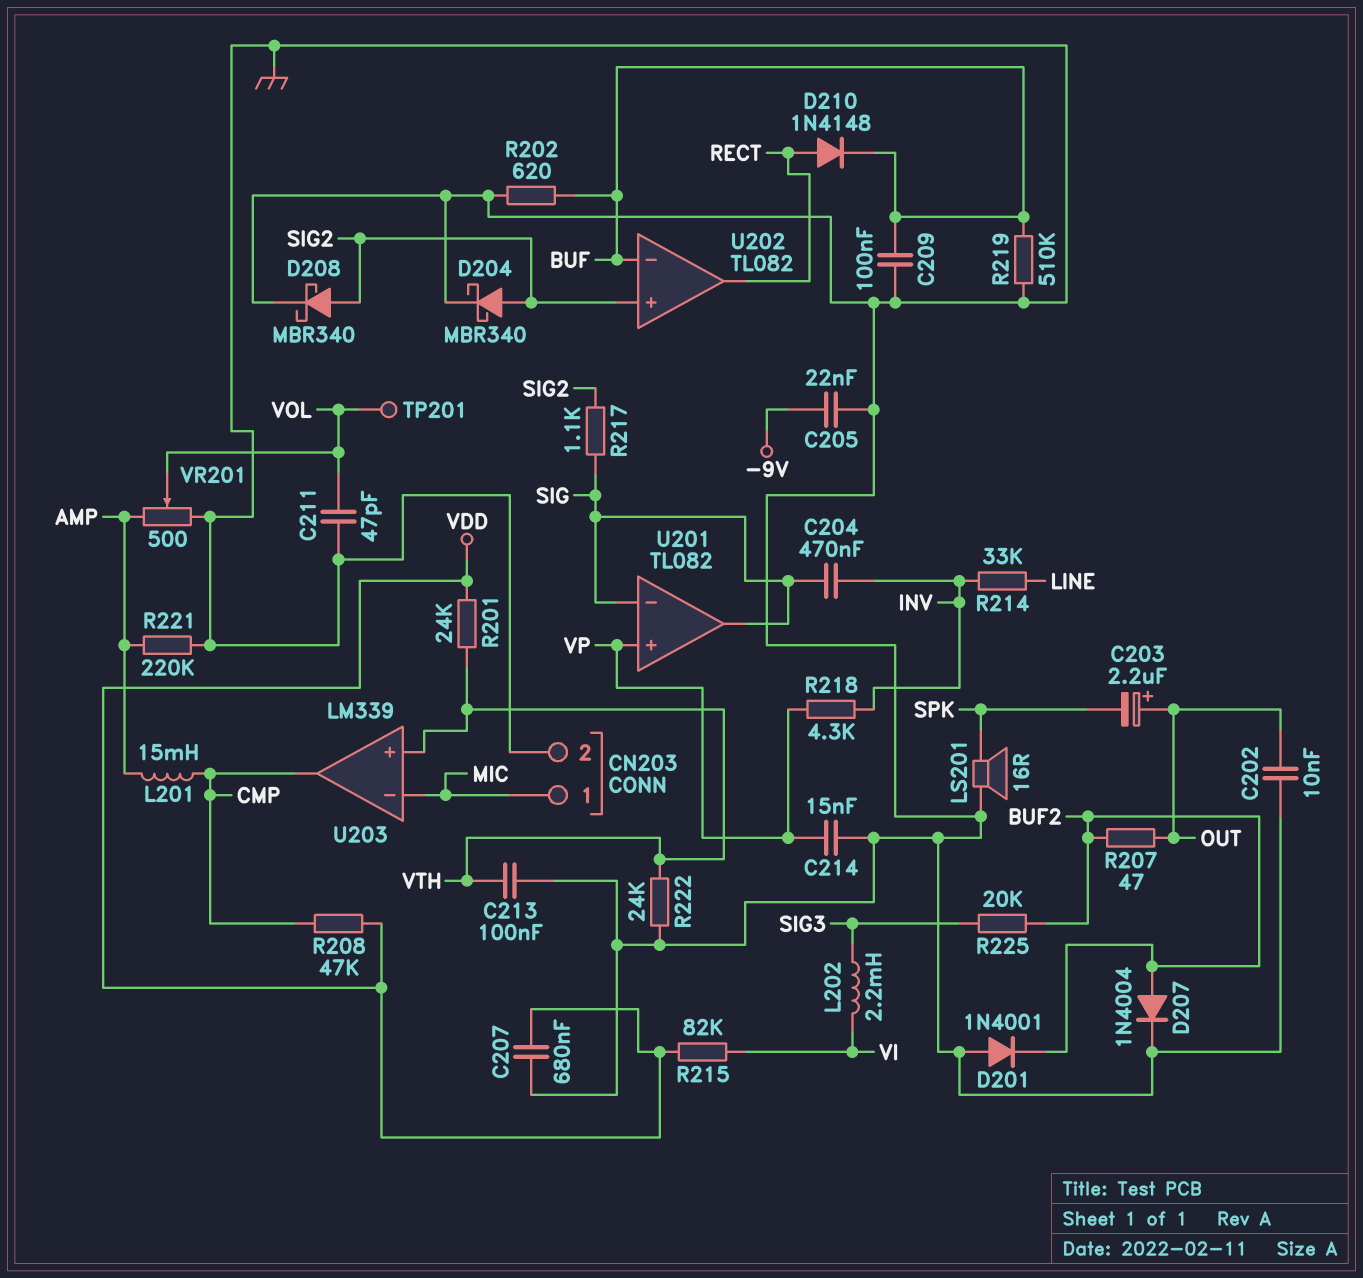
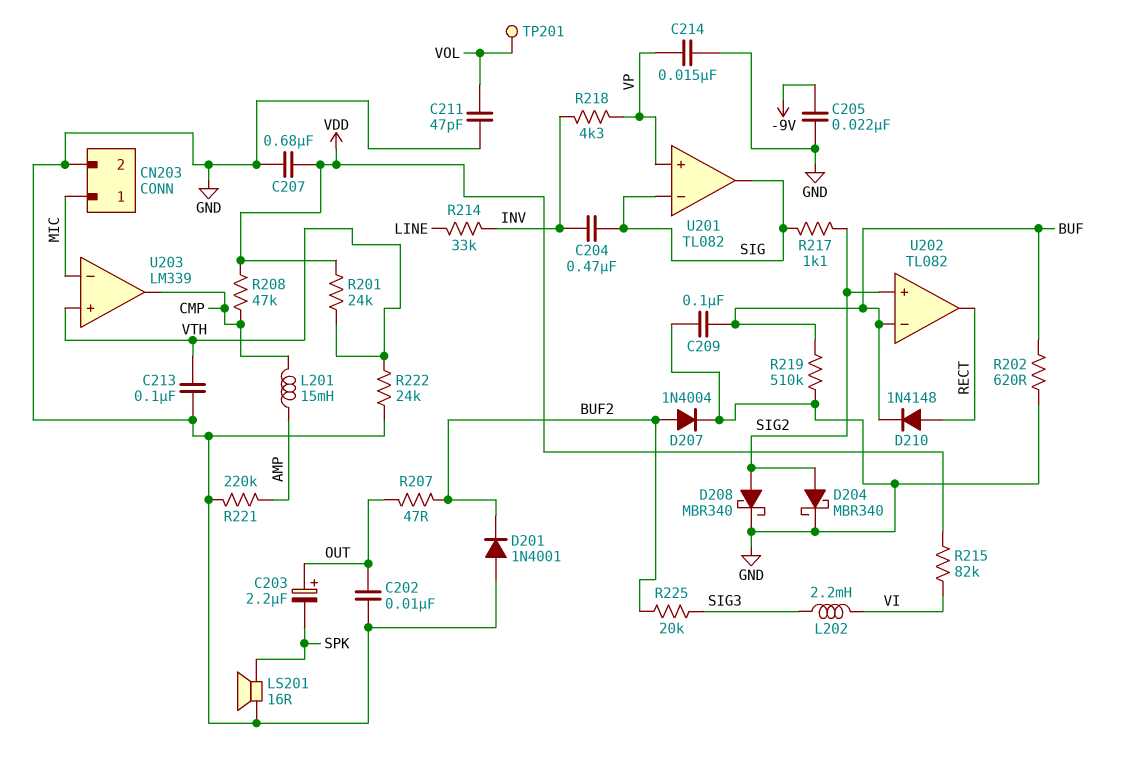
VR201: 500 (AMP, GND, wiper VOL) -> none

